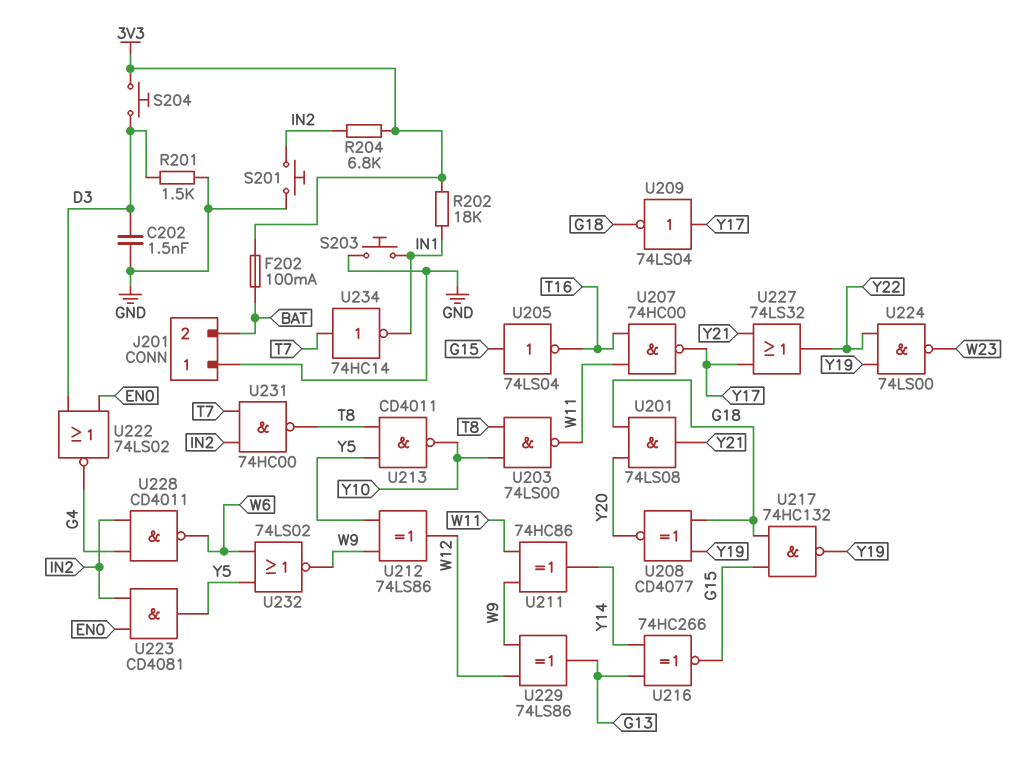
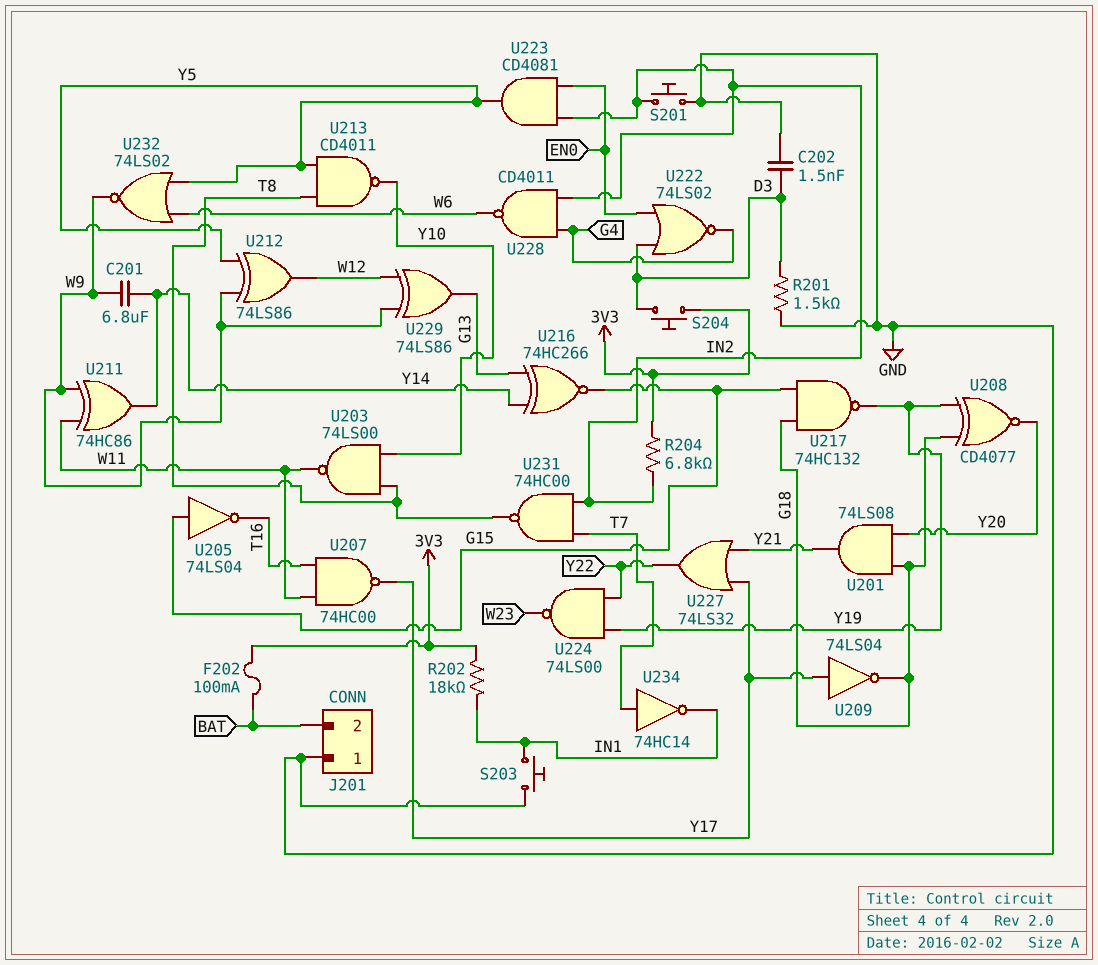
C201: none -> 6.8uF (W9, Y14)

